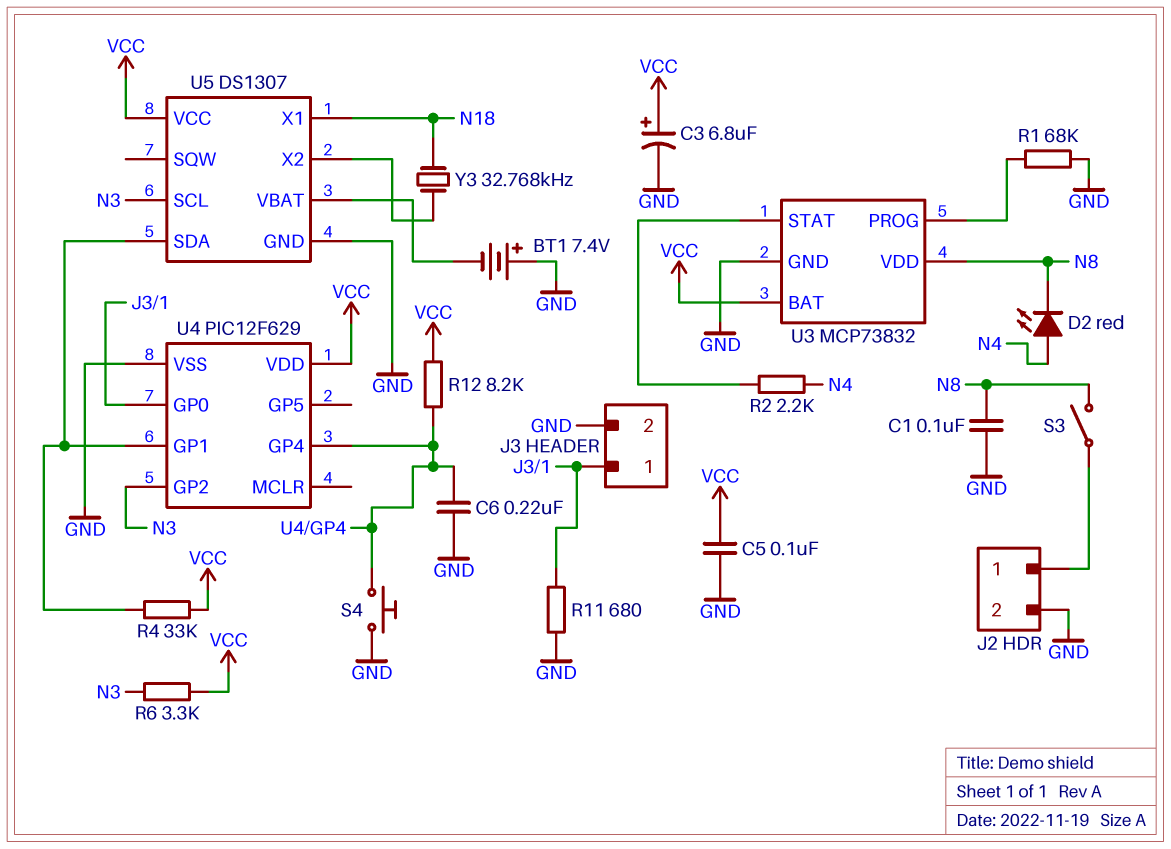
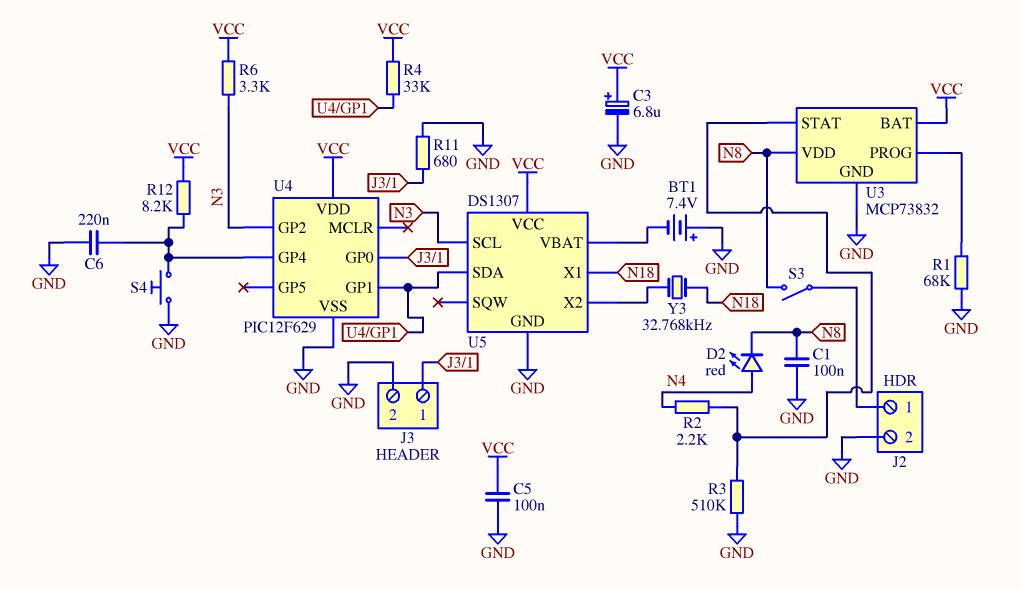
R3: none -> 510k (GND, U3/STAT)

